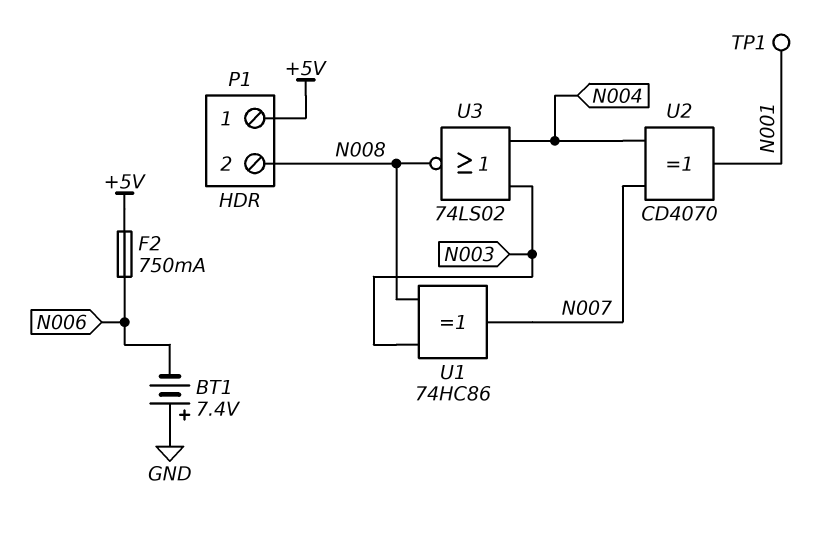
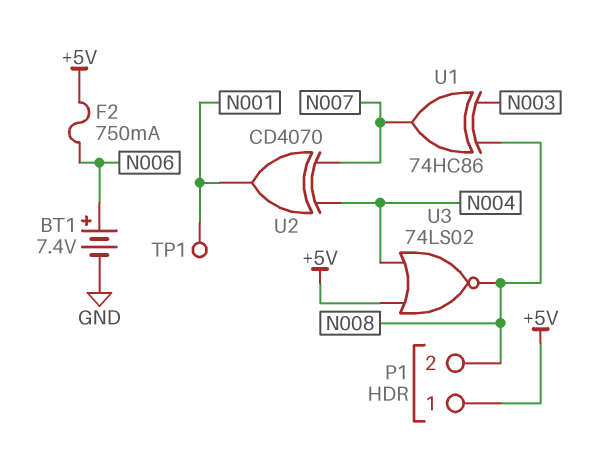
BT1: 7.4V (plus GND, minus N006) -> 7.4V (plus N006, minus GND)
U3: NOR 74LS02 (in N003, in N004, out N008) -> NOR 74LS02 (in +5V, in N004, out N008)

